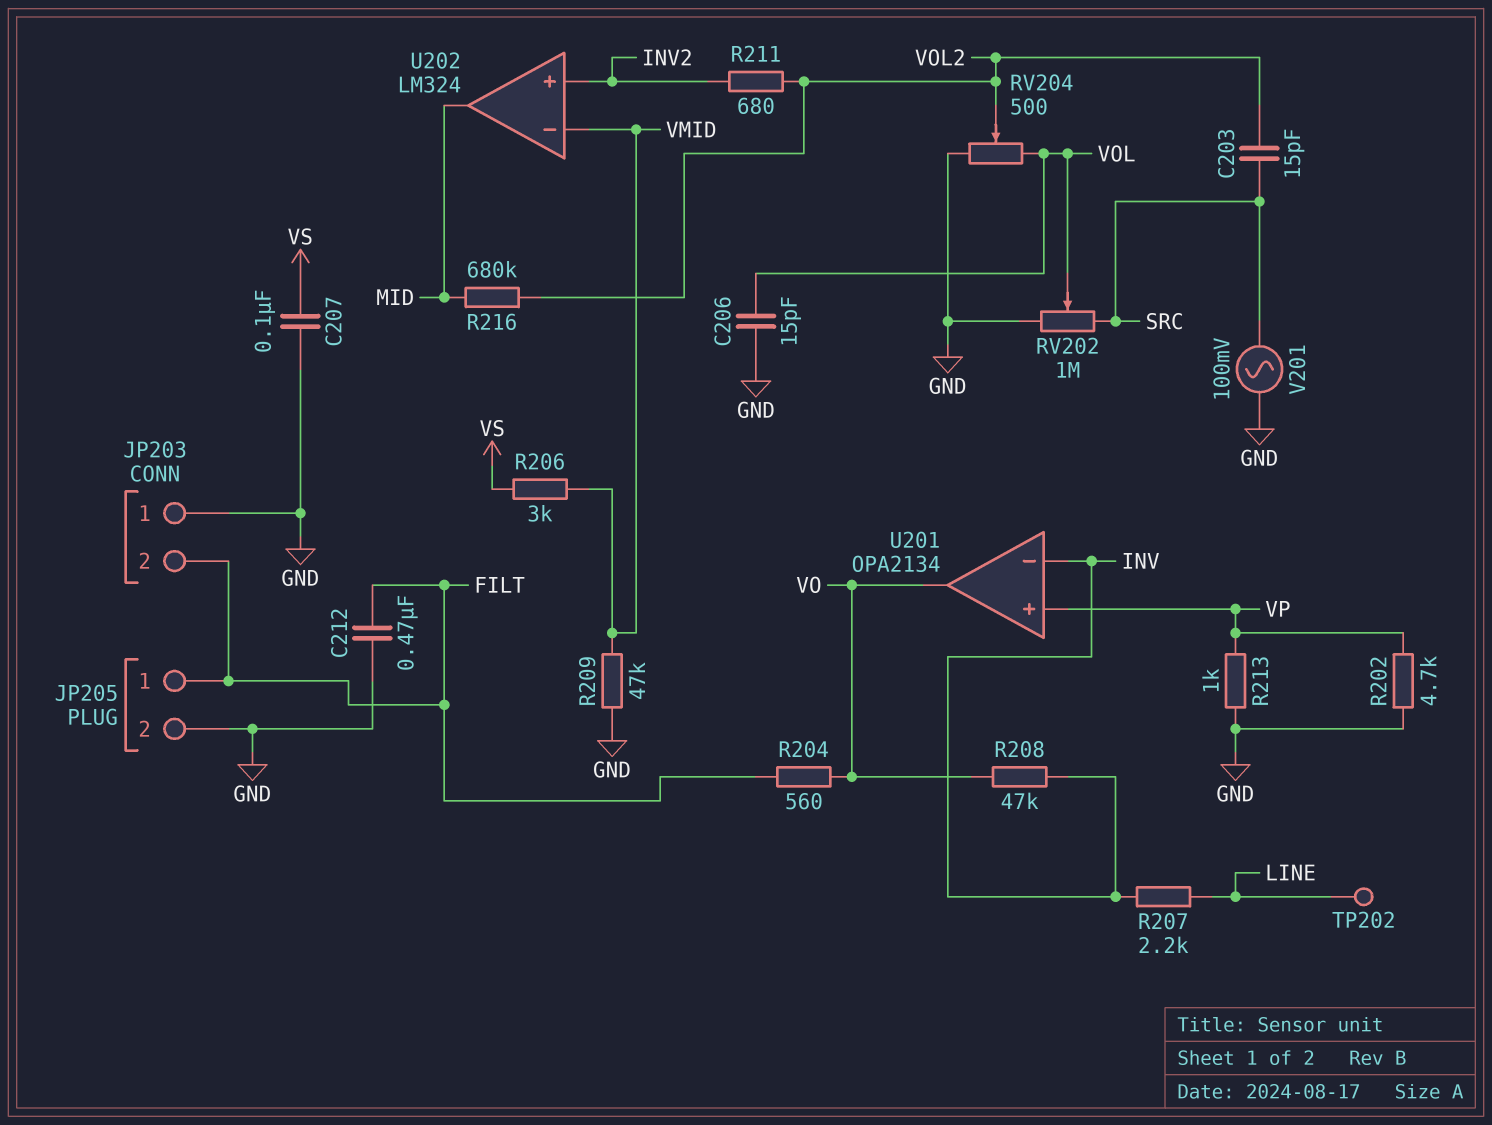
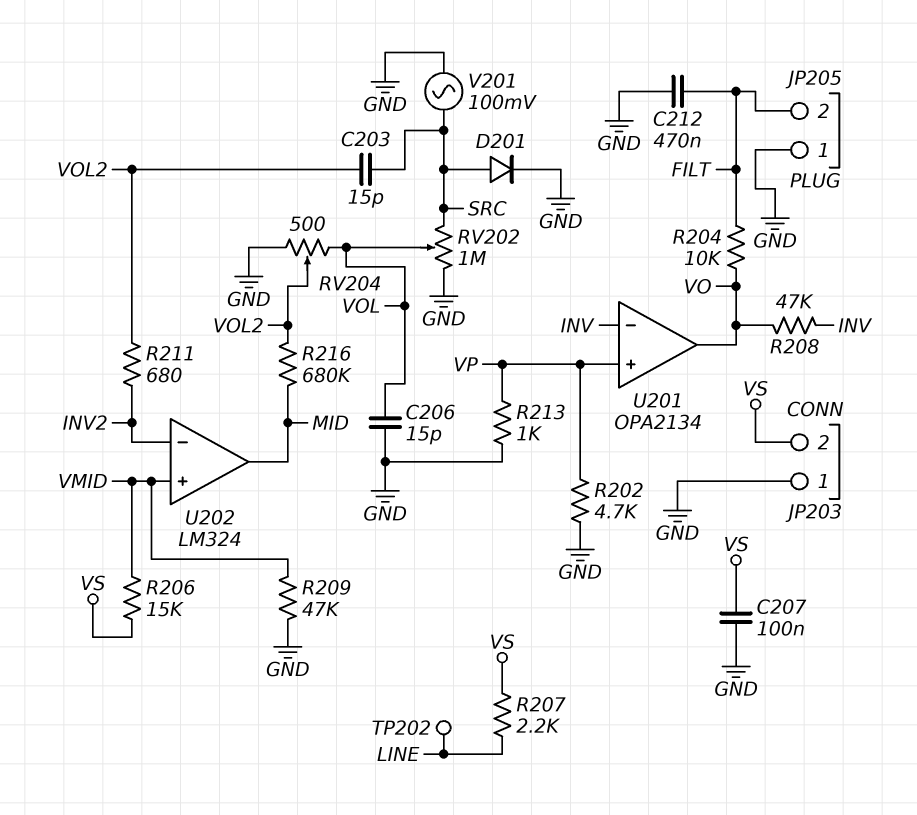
D201: none -> diode (A SRC, K GND)
JP203 pin 2: FILT -> VS
JP205 pin 1: FILT -> GND
JP205 pin 2: GND -> FILT
R204: 560 (FILT, VO) -> 10k (FILT, VO)
R206: 3k (VMID, VS) -> 15k (VMID, VS)
R207: 2.2k (INV, LINE) -> 2.2k (LINE, VS)
U202 pin in+: INV2 -> VMID
U202 pin in-: VMID -> INV2

